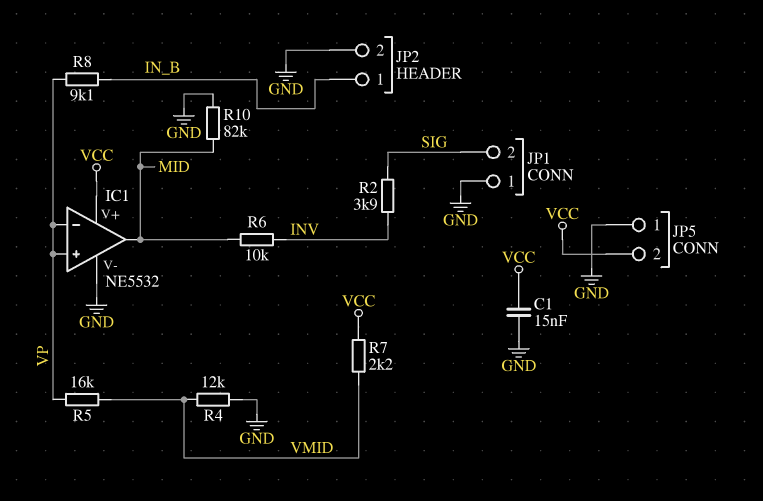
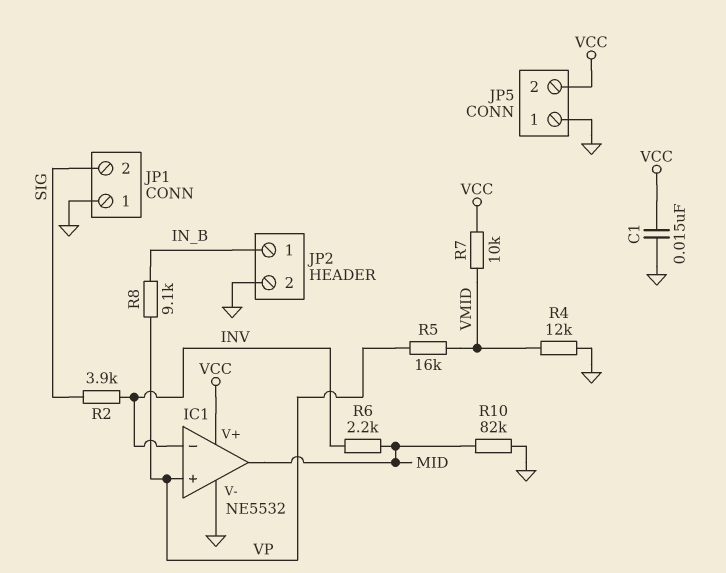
IC1 pin in-: VP -> INV
R6: 10k (INV, MID) -> 2.2k (INV, MID)
R7: 2.2k (VCC, VMID) -> 10k (VCC, VMID)

